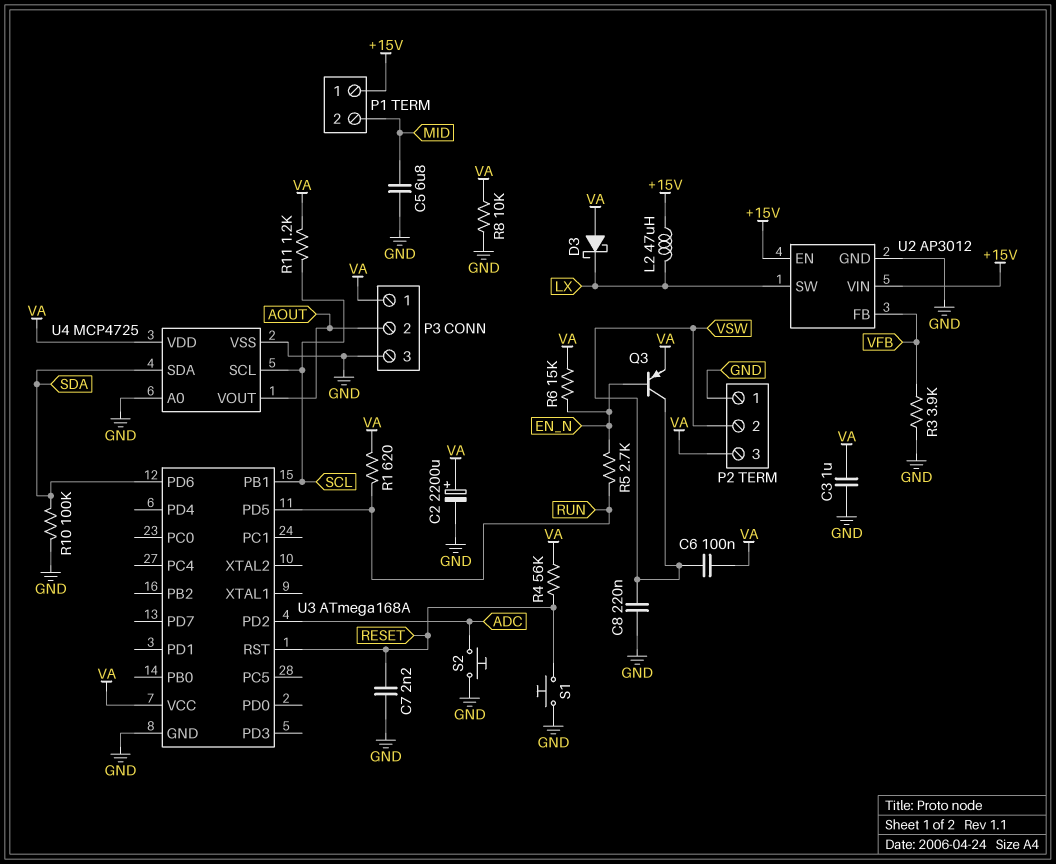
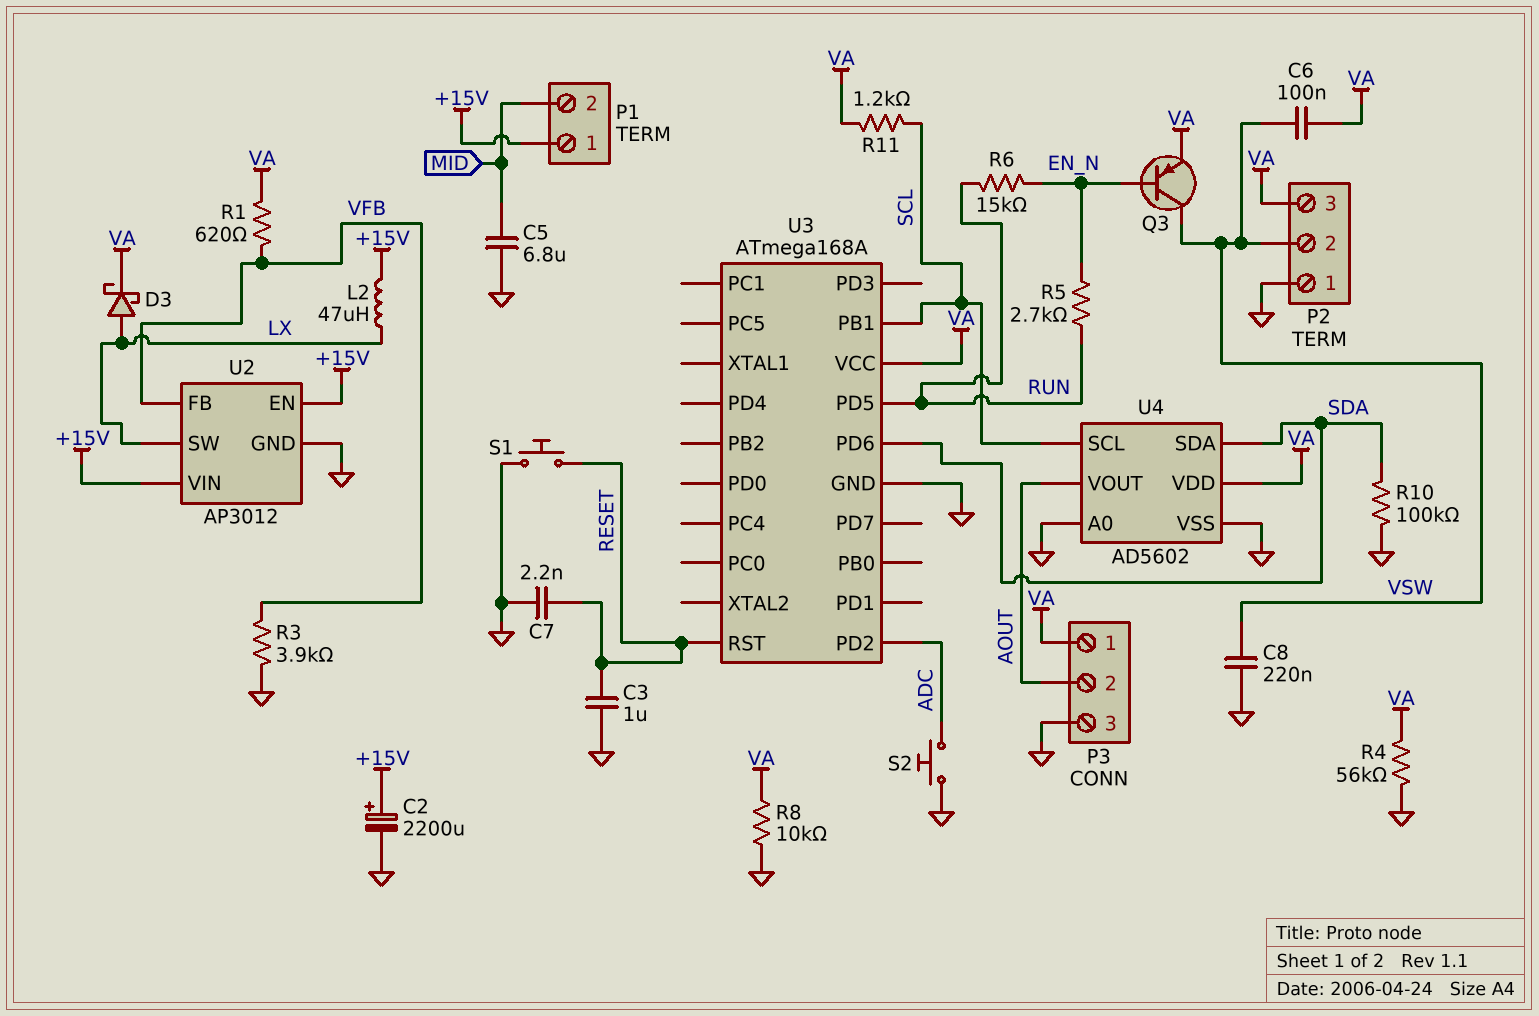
C2: 2200uF (plus VA, minus GND) -> 2200uF (plus +15V, minus GND)
C3: 1uF (GND, VA) -> 1uF (GND, RESET)
D3: schottky (A VA, K LX) -> schottky (A LX, K VA)
R1: 620 (RUN, VA) -> 620 (VA, VFB)
R4: 56k (RESET, VA) -> 56k (GND, VA)
R6: 15k (EN_N, VA) -> 15k (EN_N, RUN)
U4: MCP4725 -> AD5602

